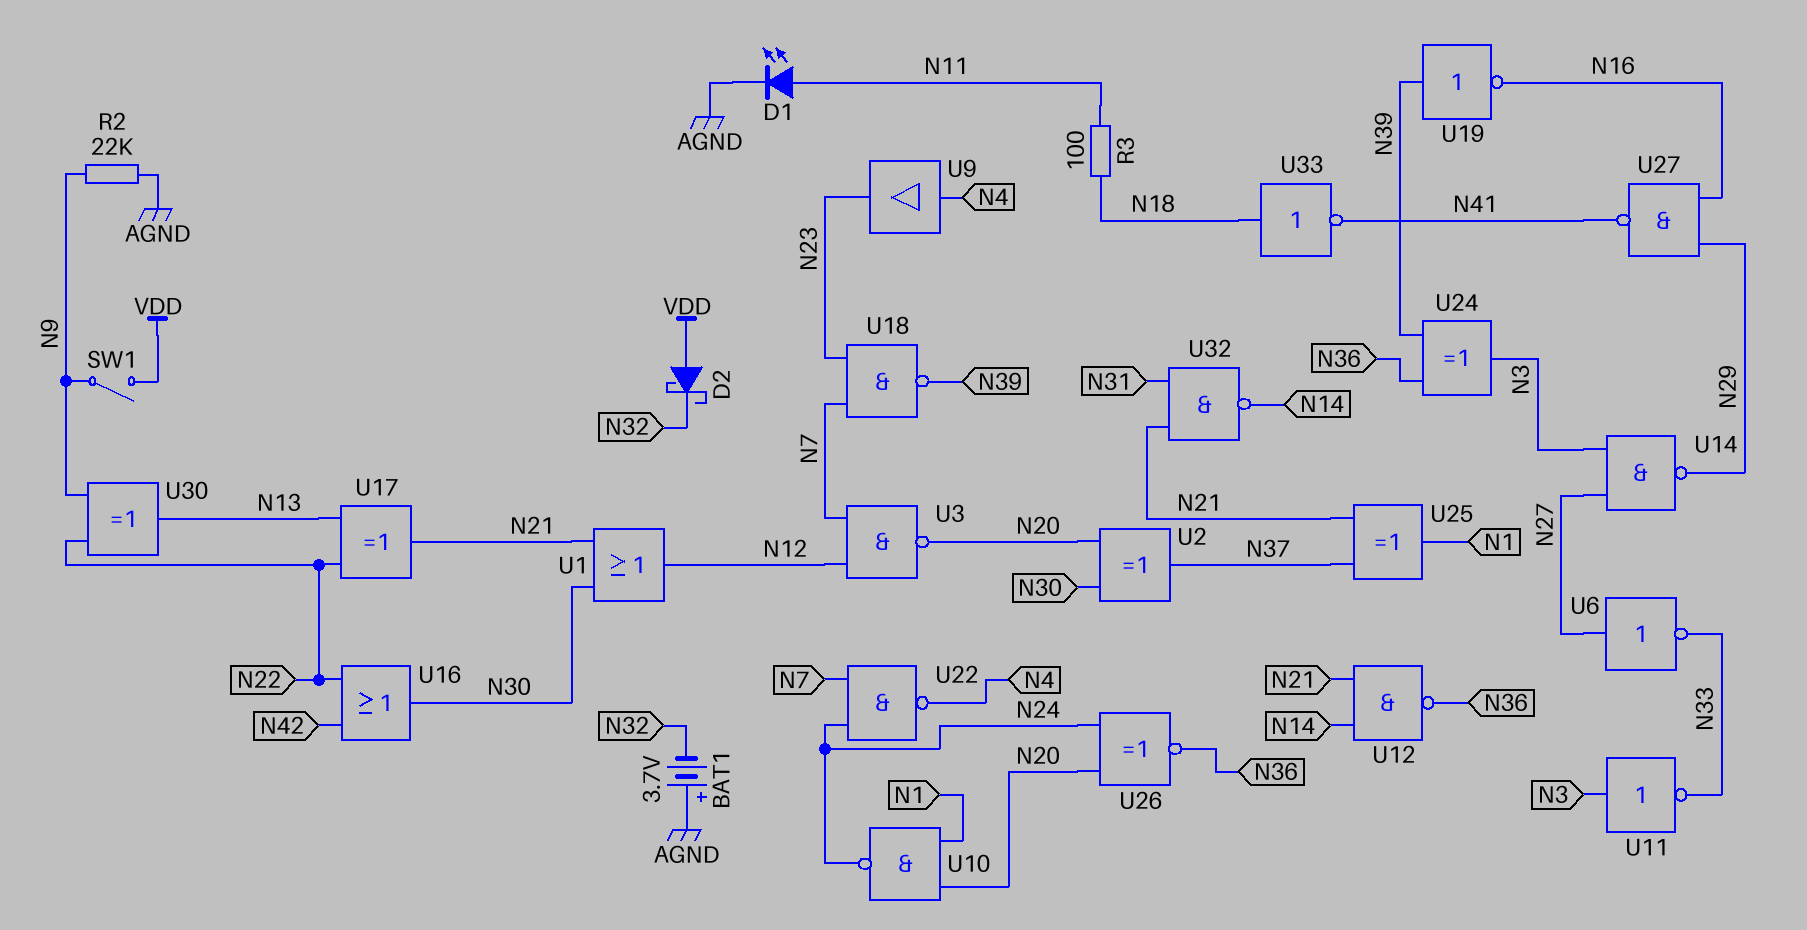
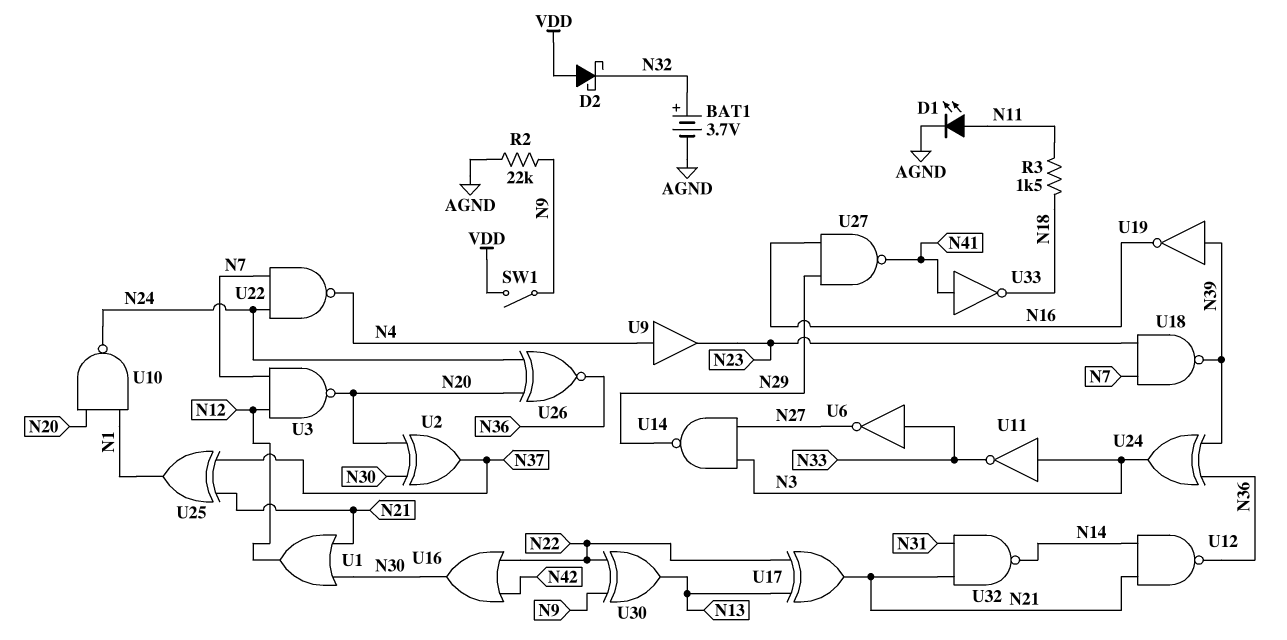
BAT1: 3.7V (plus AGND, minus N32) -> 3.7V (plus N32, minus AGND)
R3: 100 (N11, N18) -> 1.5k (N11, N18)
U6: NOT (in N27, out N33) -> NOT (in N33, out N27)
U33: NOT (in N18, out N41) -> NOT (in N41, out N18)

